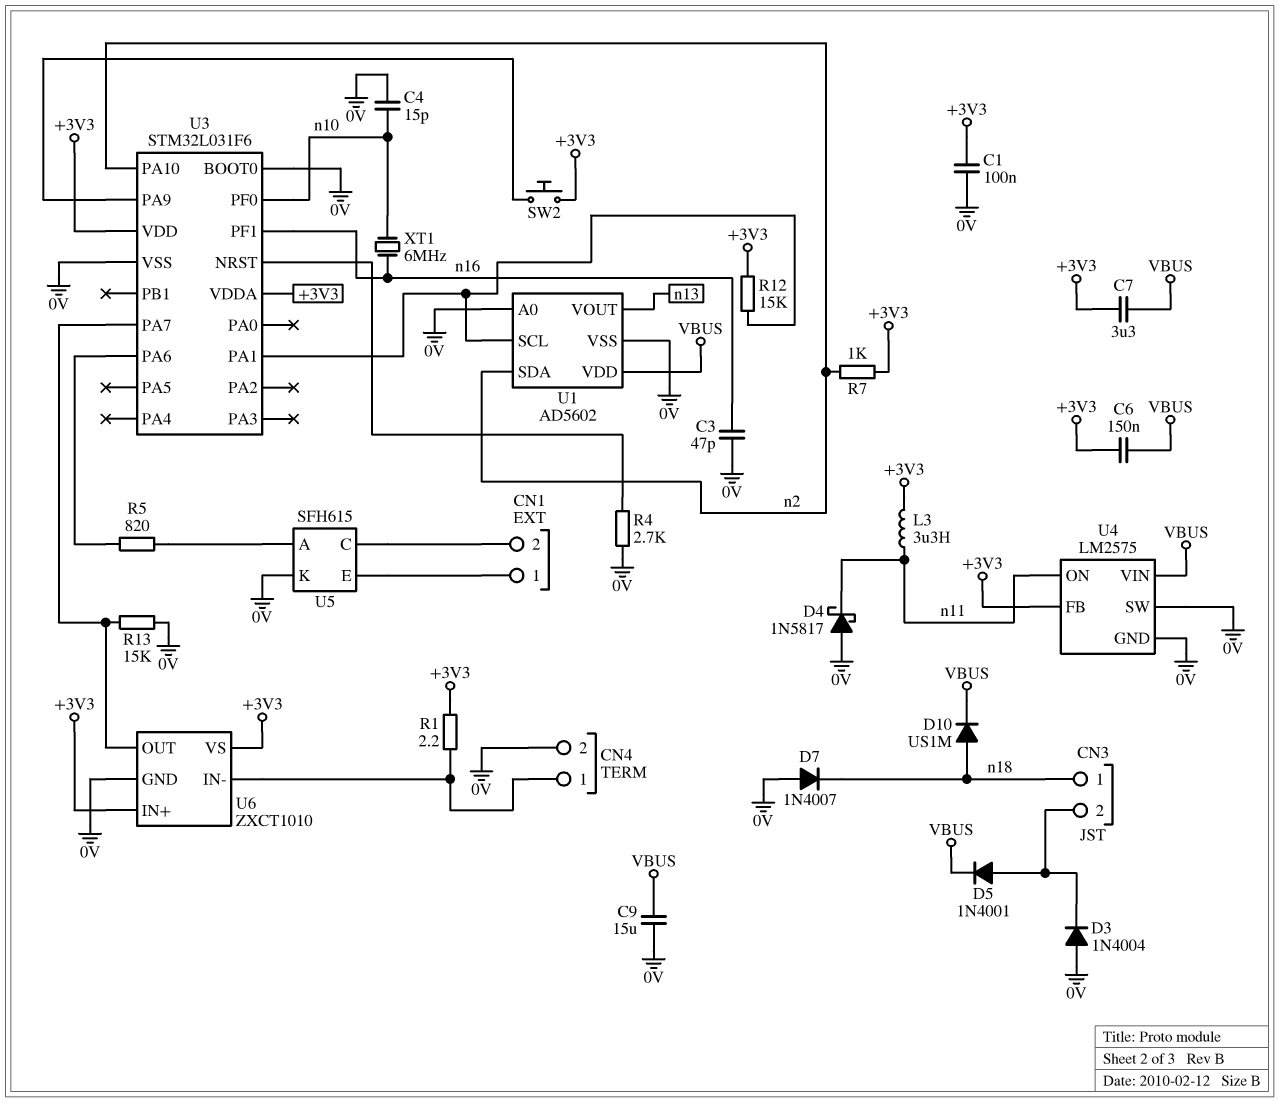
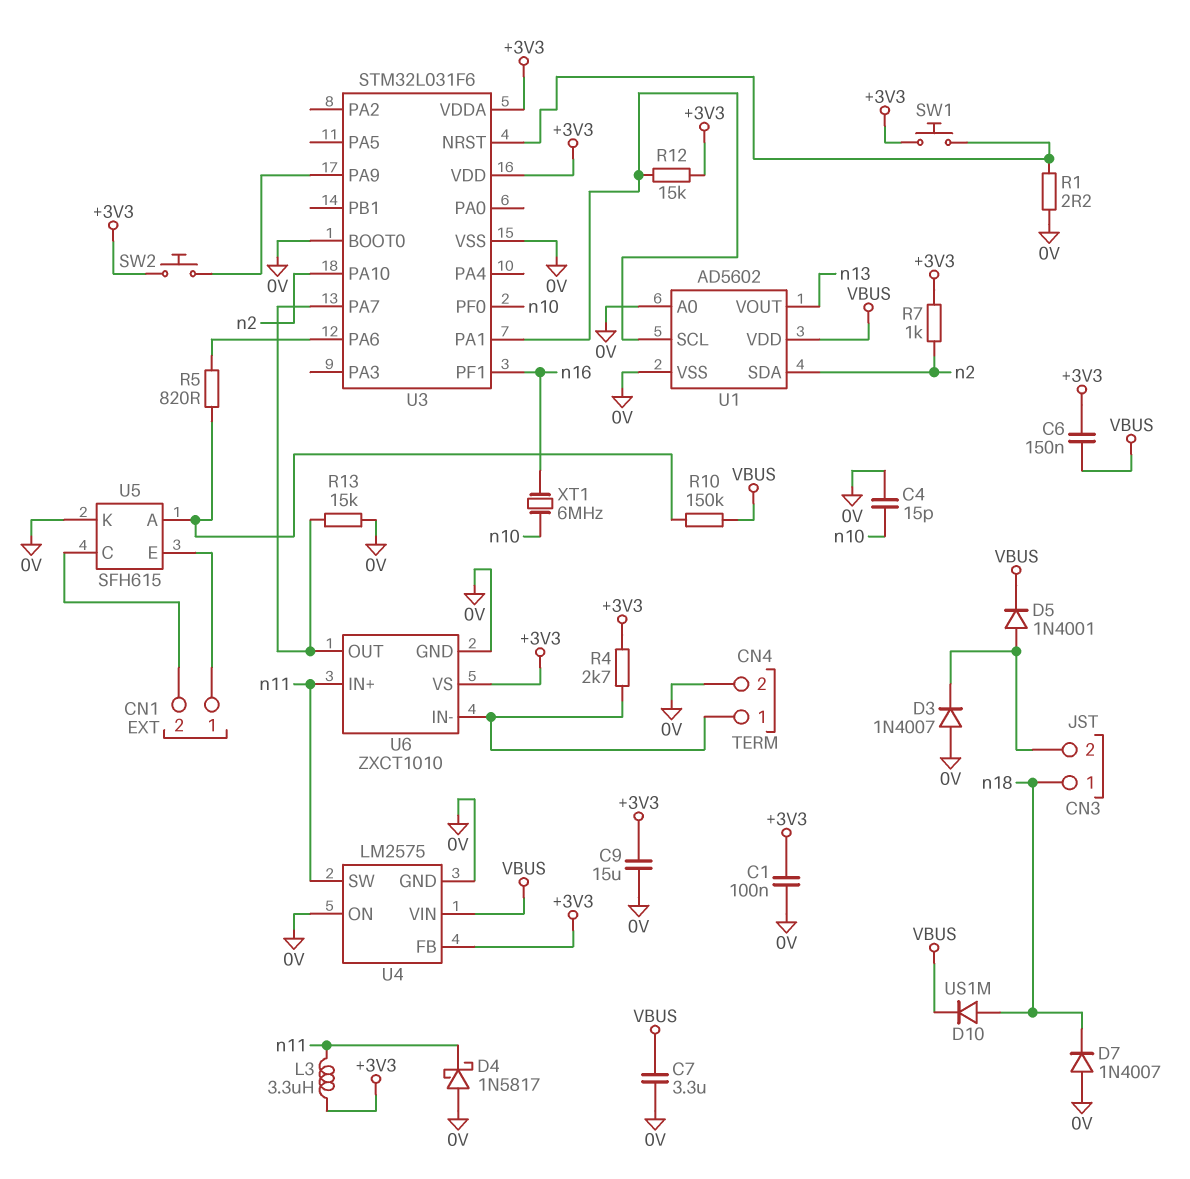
C3: 47pF (0V, n16) -> none
C7: 3.3uF (+3V3, VBUS) -> 3.3uF (0V, VBUS)
C9: 15uF (0V, VBUS) -> 15uF (+3V3, 0V)
D3: diode 1N4004 (A 0V, K CN3/2) -> diode 1N4007 (A 0V, K CN3/2)
R1: 2.2 (+3V3, CN4/1) -> 2.2 (0V, U3/NRST)
R4: 2.7k (0V, U3/NRST) -> 2.7k (+3V3, CN4/1)
R10: none -> 150k (U5/A, VBUS)
SW1: none -> button (+3V3, U3/NRST)
U4 pin ON: n11 -> 0V
U4 pin SW: 0V -> n11
U6 pin IN+: +3V3 -> n11

